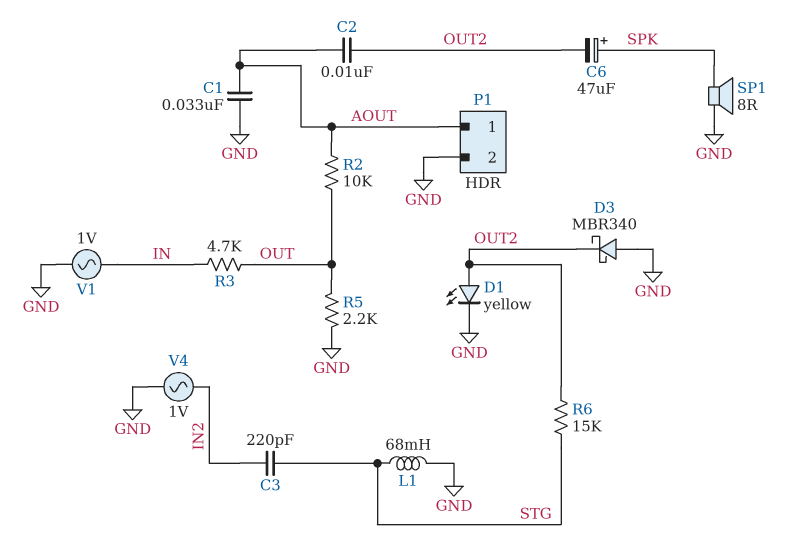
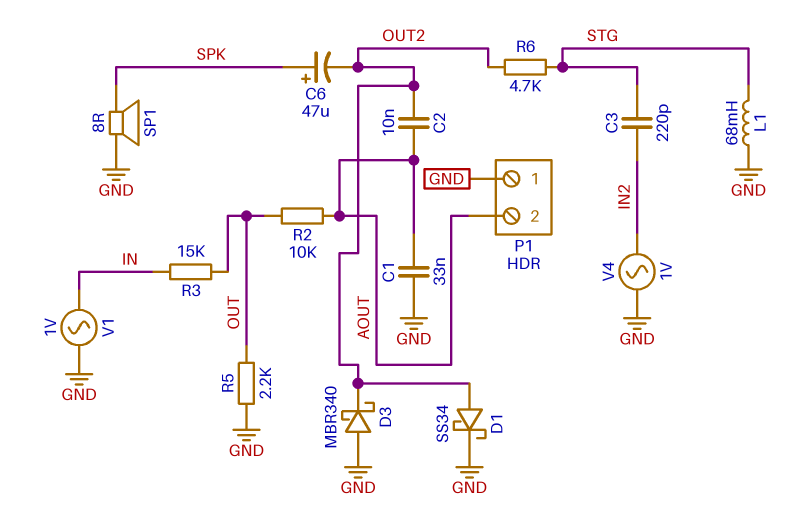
D1: LED yellow (A OUT2, K GND) -> schottky SS34 (A OUT2, K GND)
P1 pin 1: AOUT -> GND
P1 pin 2: GND -> AOUT
R3: 4.7k (IN, OUT) -> 15k (IN, OUT)
R6: 15k (OUT2, STG) -> 4.7k (OUT2, STG)

